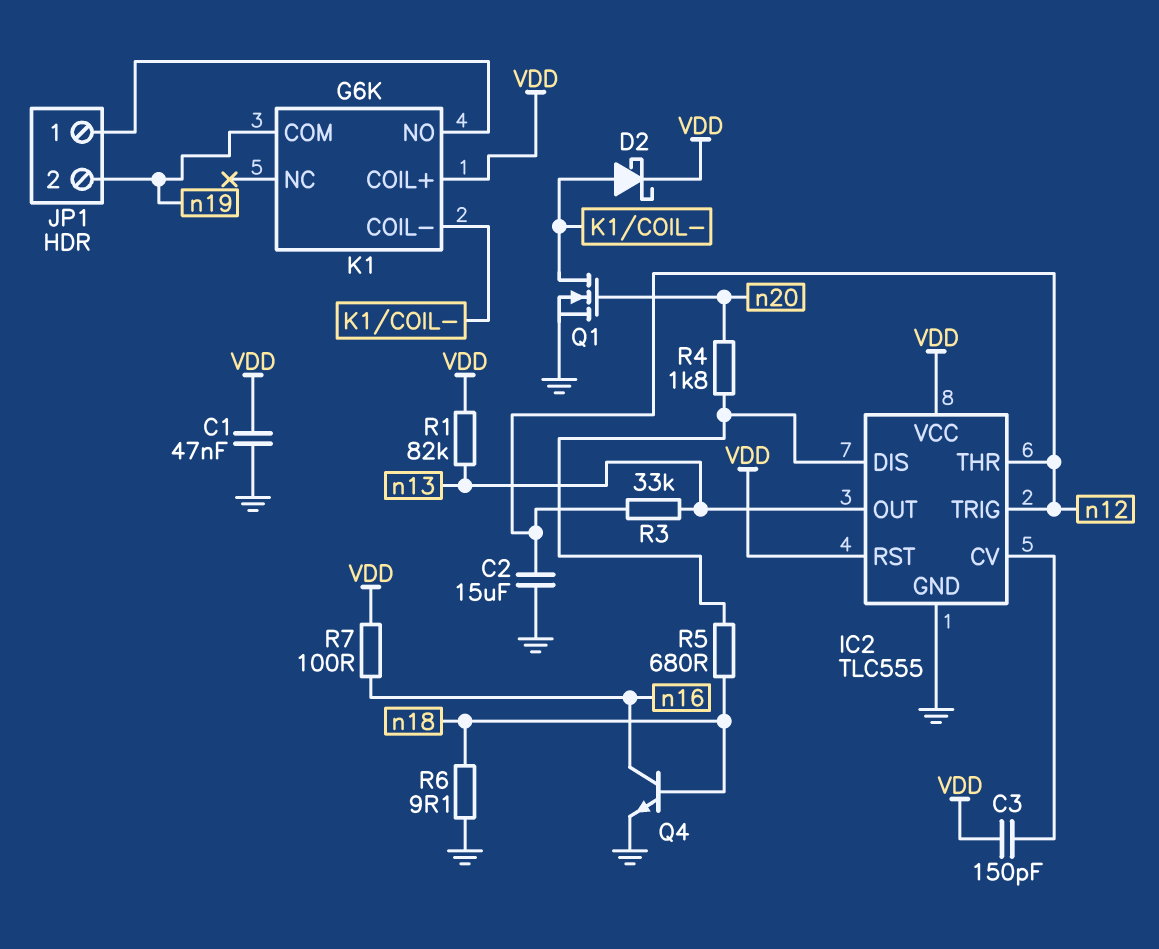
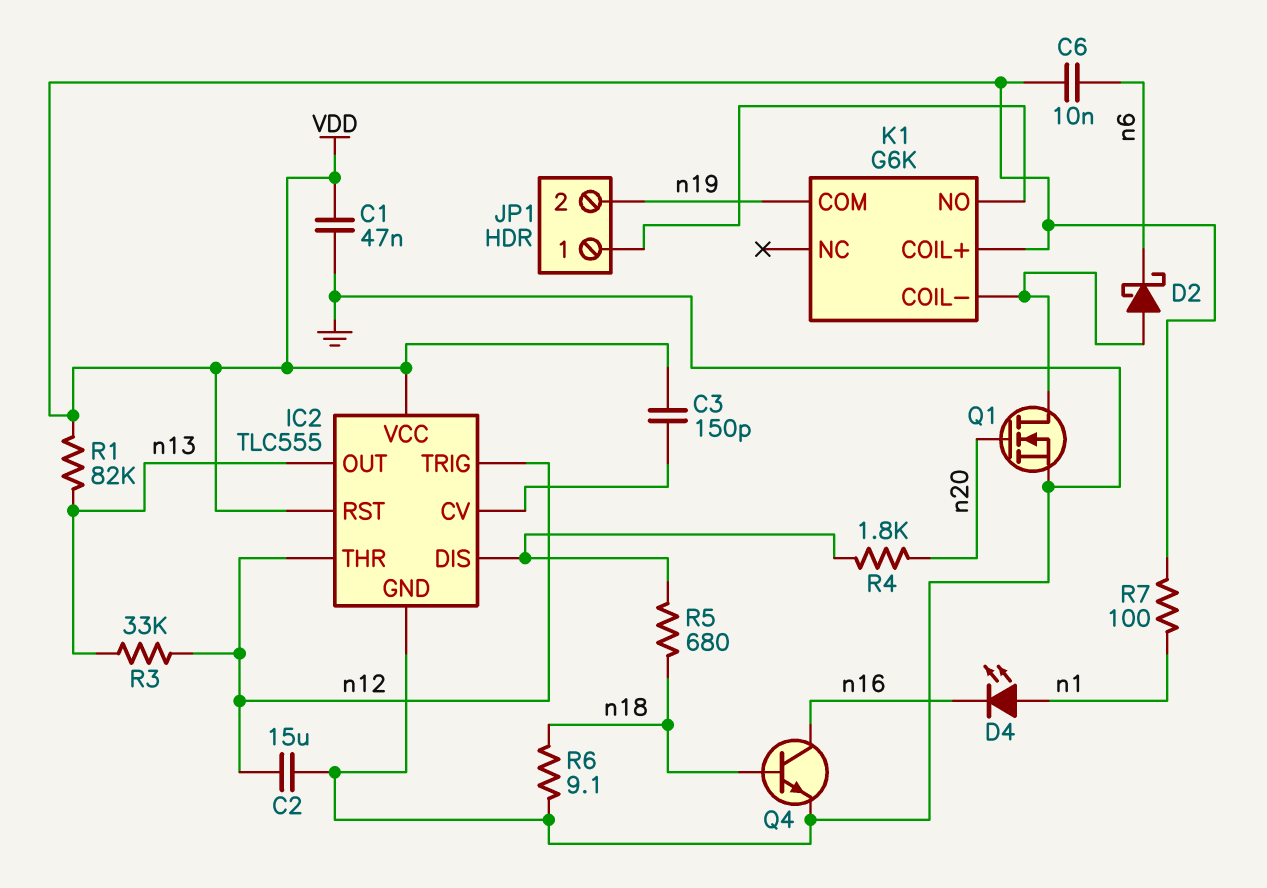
C6: none -> 10nF (VDD, n6)
D2: schottky (A K1/COIL-, K VDD) -> schottky (A K1/COIL-, K n6)
D4: none -> LED (A n1, K n16)
R7: 100 (VDD, n16) -> 100 (VDD, n1)

